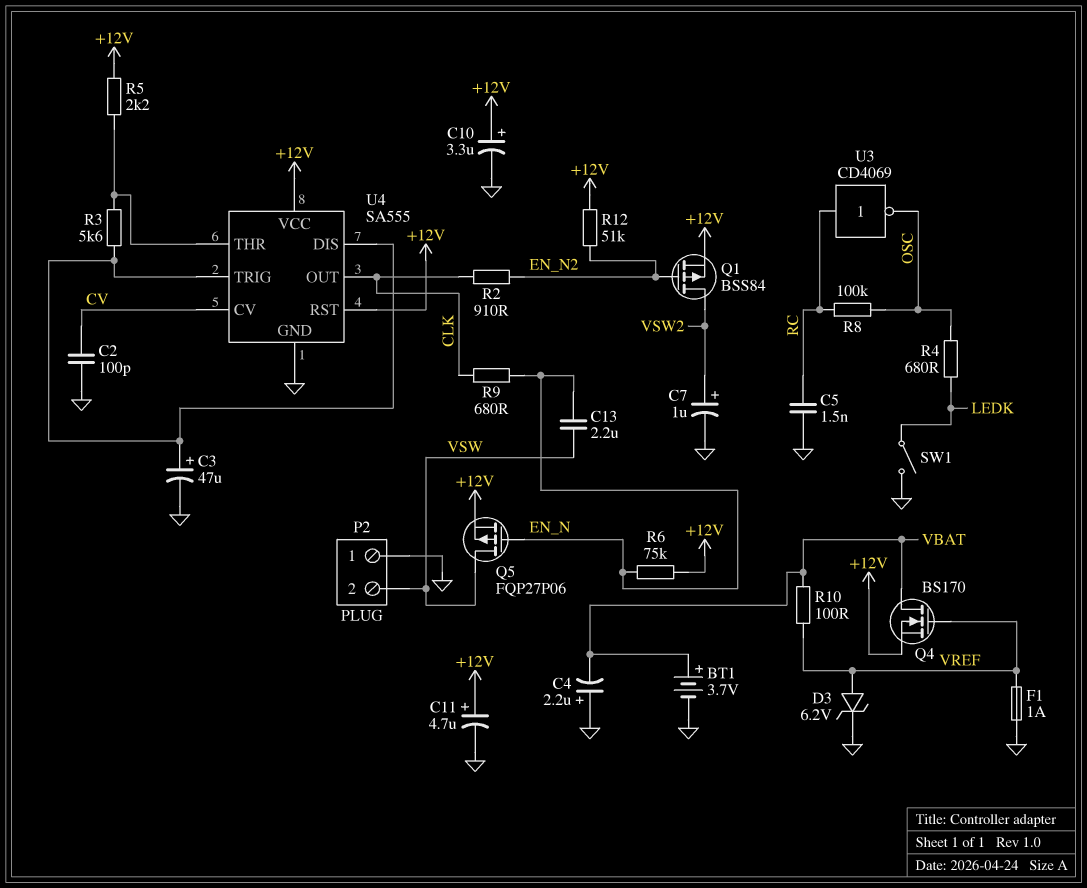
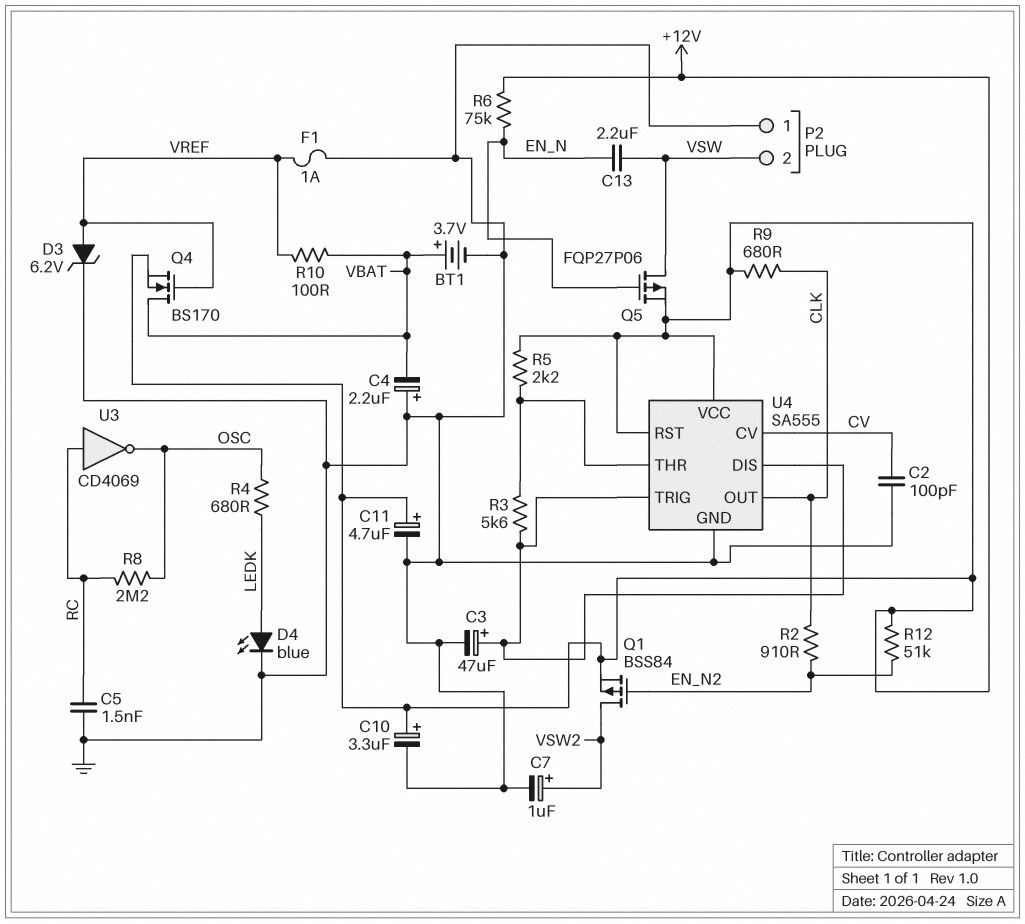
D4: none -> LED blue (A LEDK, K GND)
R8: 100k (OSC, RC) -> 2.2M (OSC, RC)
R9: 680 (CLK, EN_N) -> 680 (+12V, CLK)
SW1: switch (GND, LEDK) -> none

